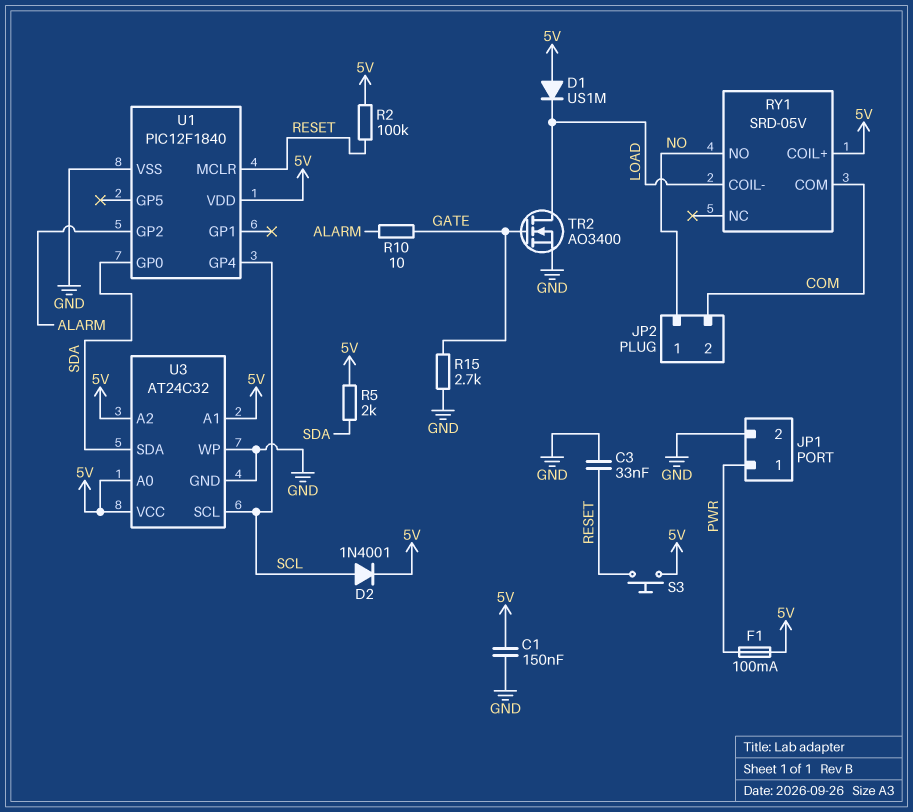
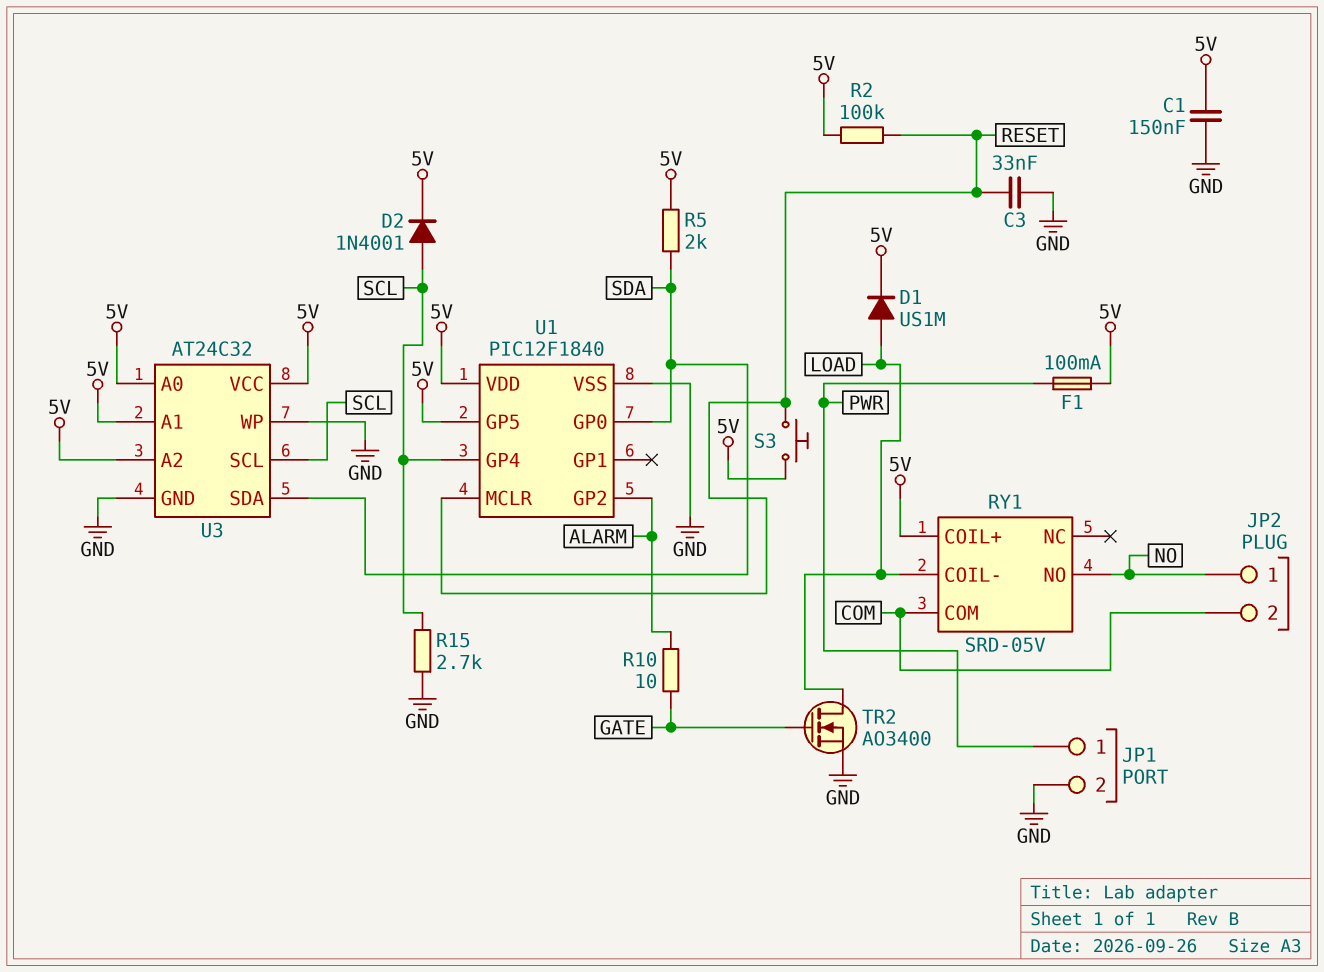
D1: diode US1M (A 5V, K LOAD) -> diode US1M (A LOAD, K 5V)
R15: 2.7k (GATE, GND) -> 2.7k (GND, SCL)
U1 pin GP5: none -> 5V

